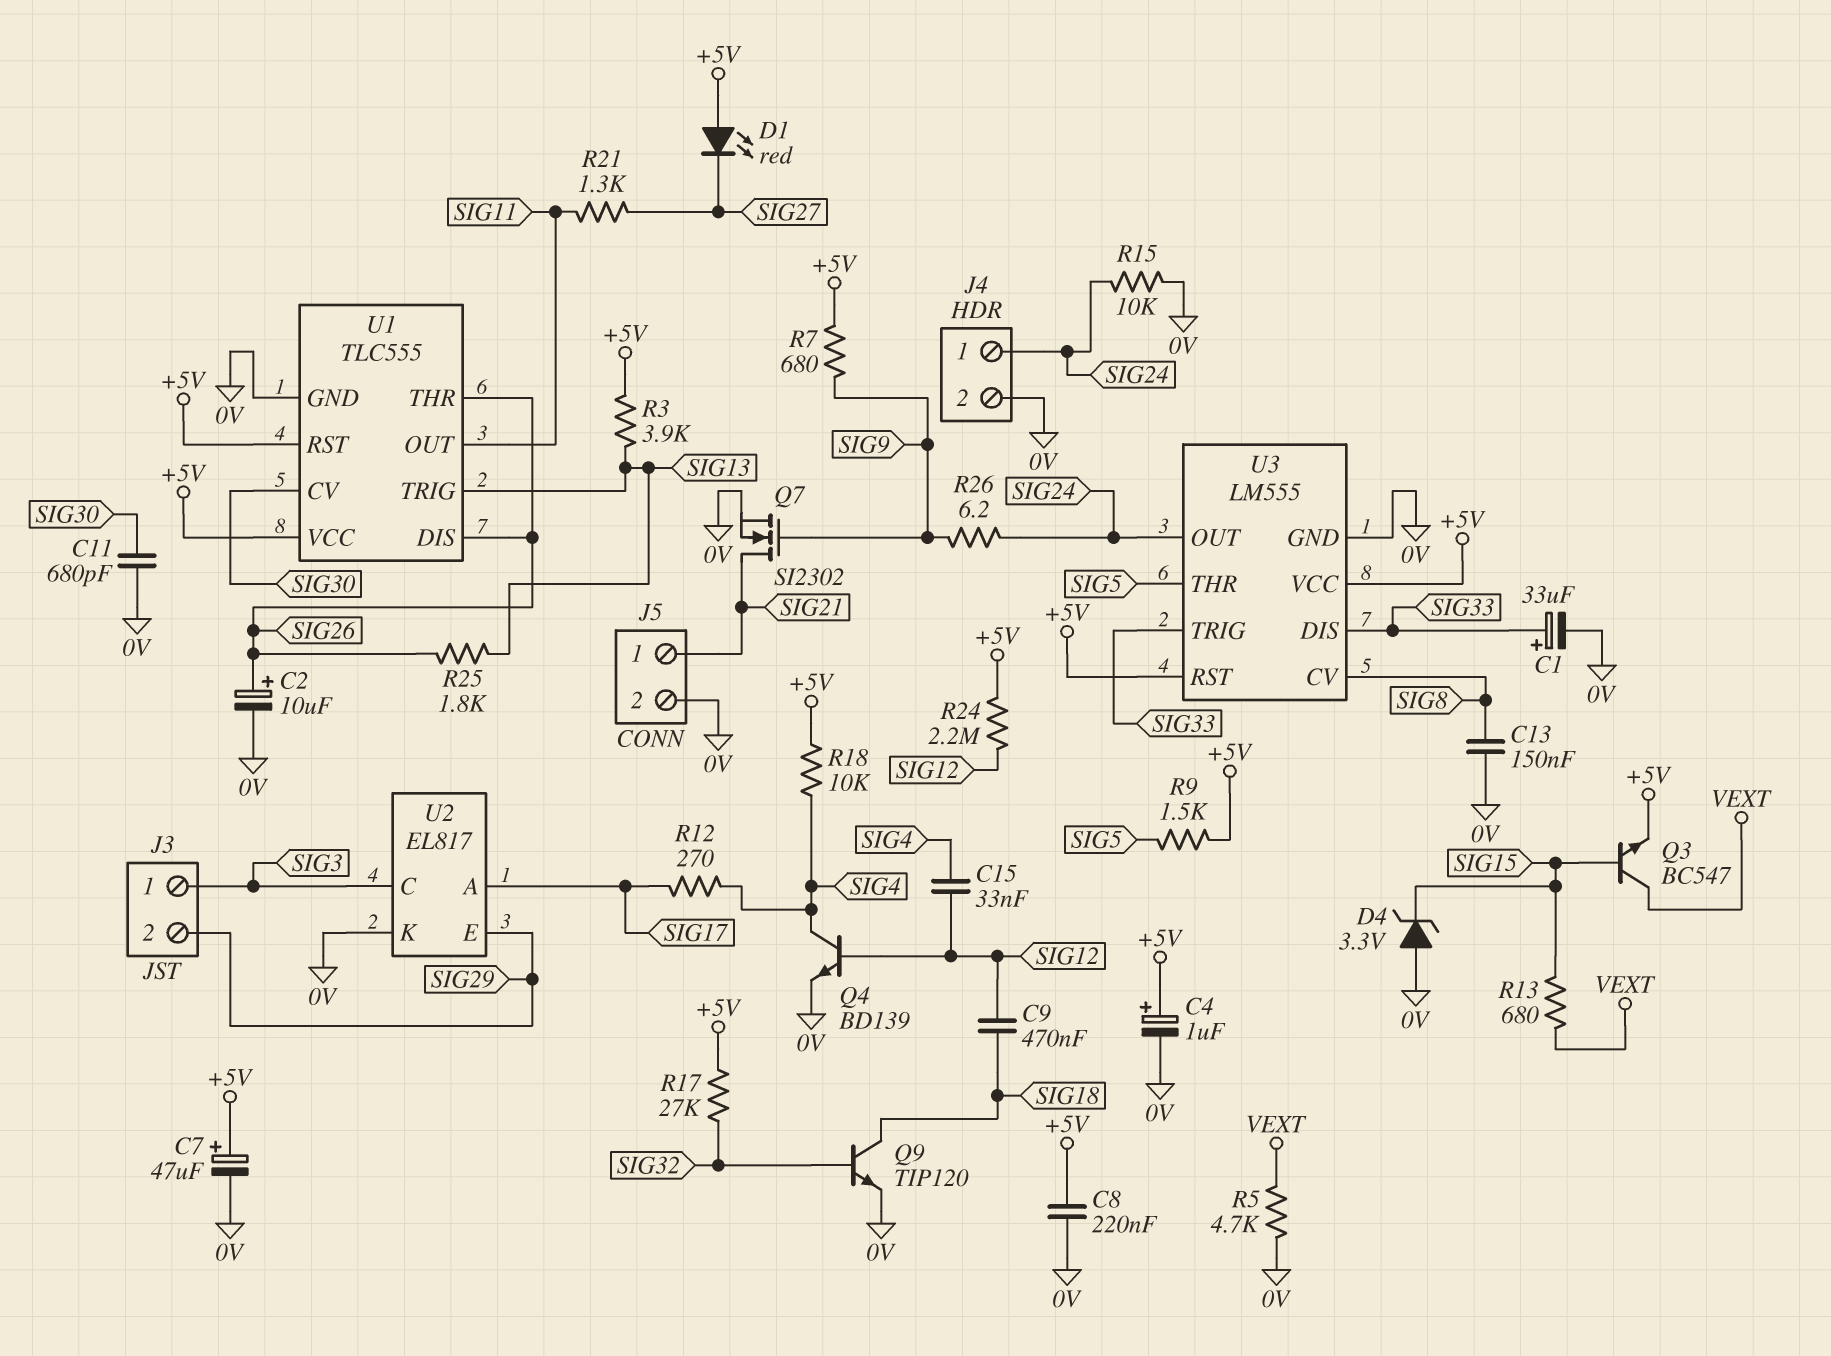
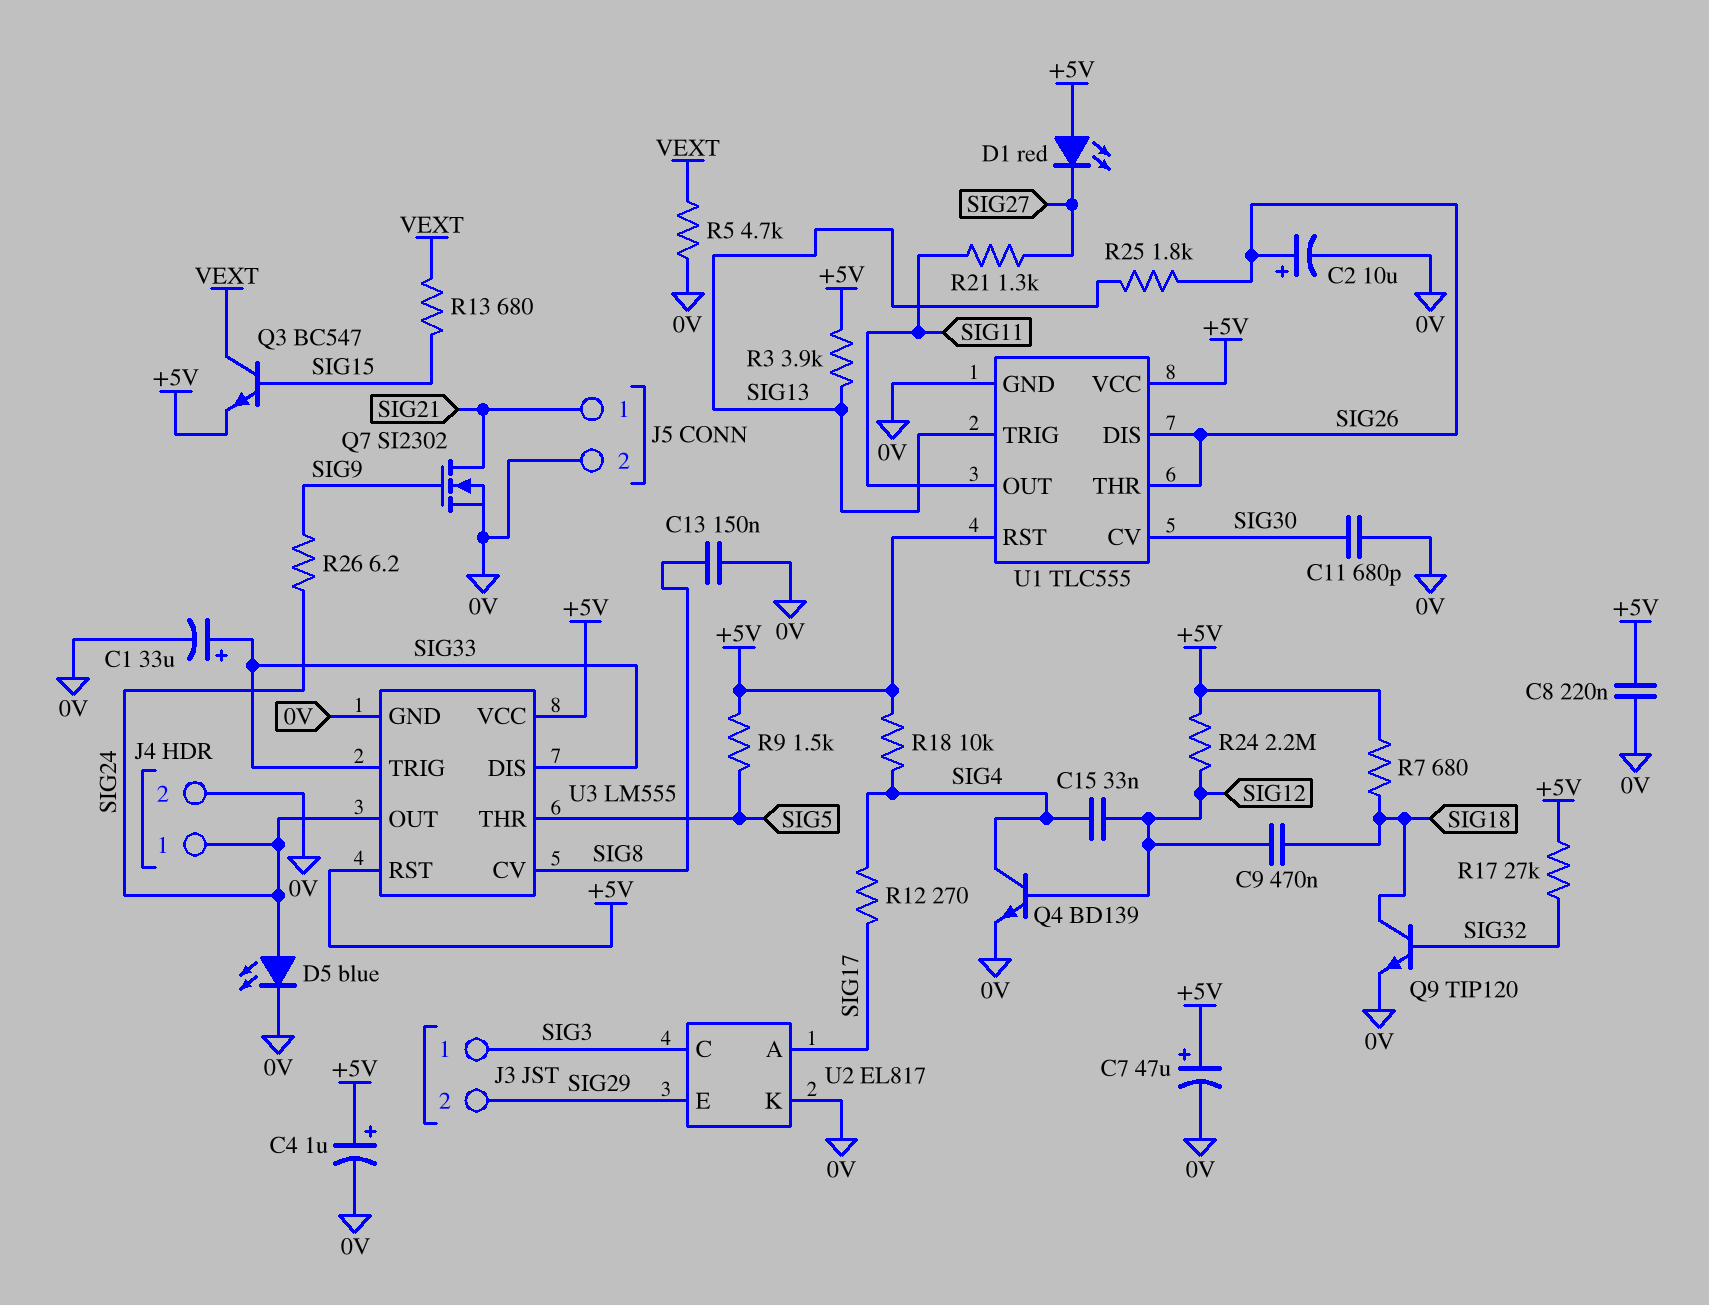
D4: zener 3.3V (A 0V, K SIG15) -> none
D5: none -> LED blue (A SIG24, K 0V)
R7: 680 (+5V, SIG9) -> 680 (+5V, SIG18)
R15: 10k (0V, SIG24) -> none

